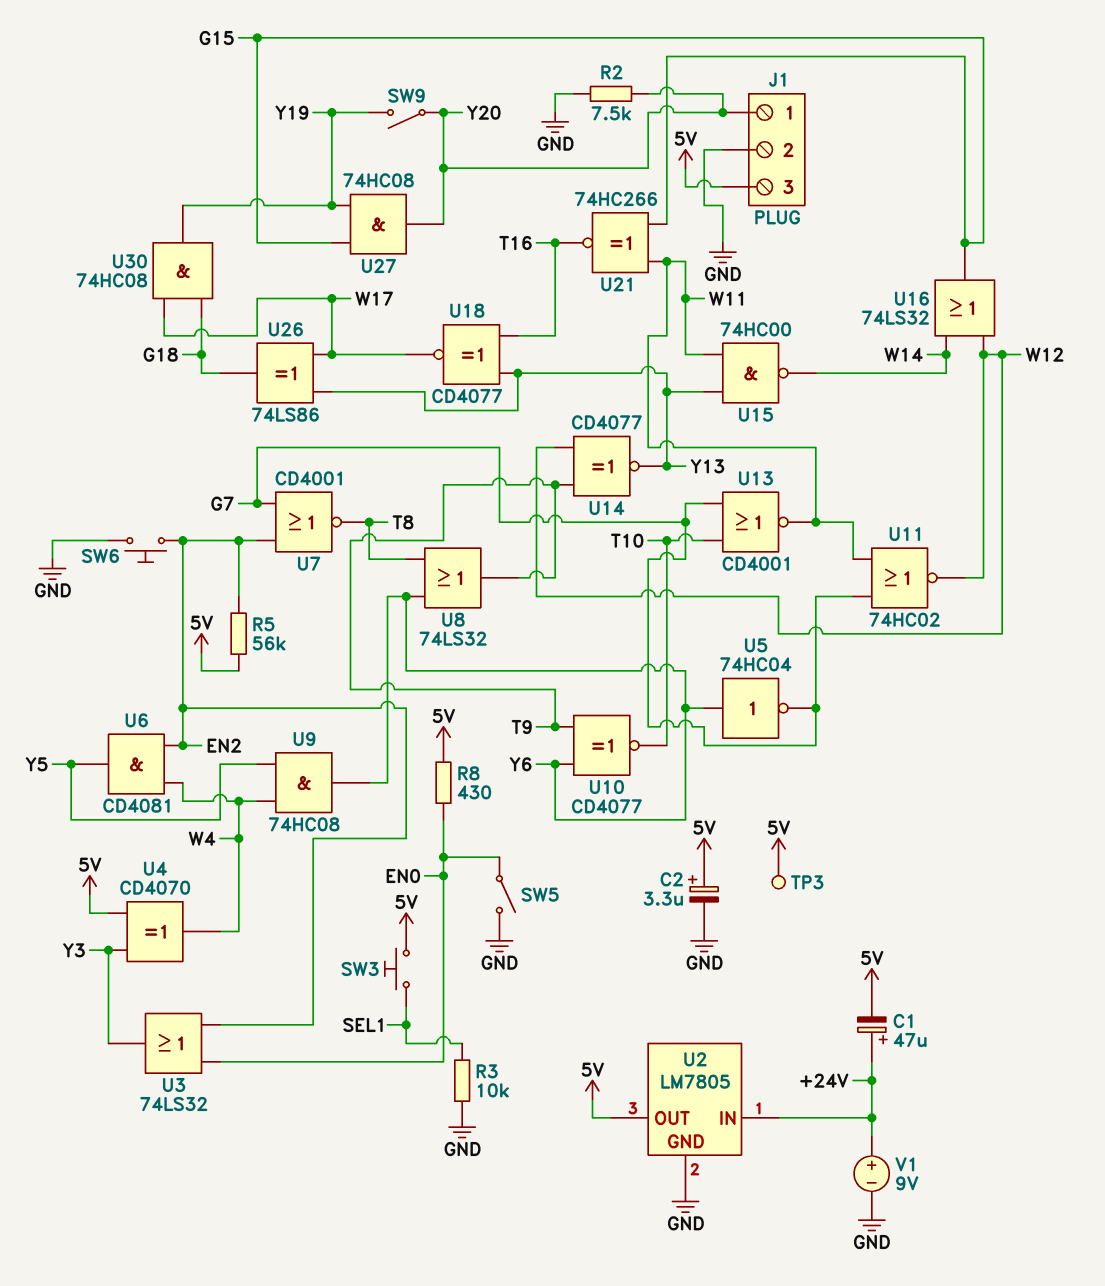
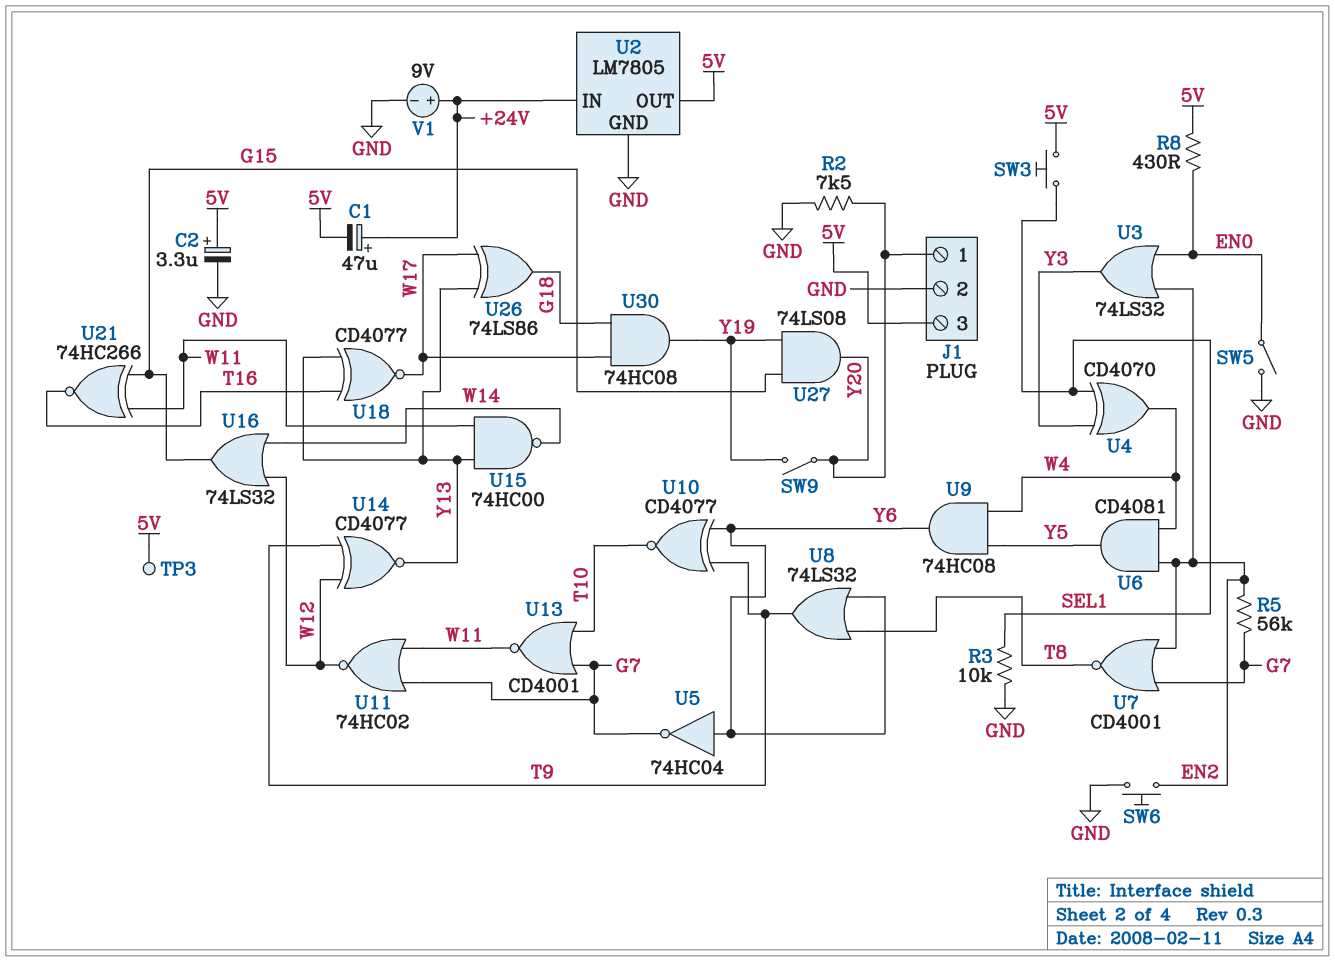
R5: 56k (5V, EN2) -> 56k (EN2, G7)
U4: XOR CD4070 (in 5V, in Y3, out W4) -> XOR CD4070 (in SEL1, in Y3, out W4)
U27: AND 74HC08 (in G15, in Y19, out Y20) -> AND 74LS08 (in G15, in Y19, out Y20)

